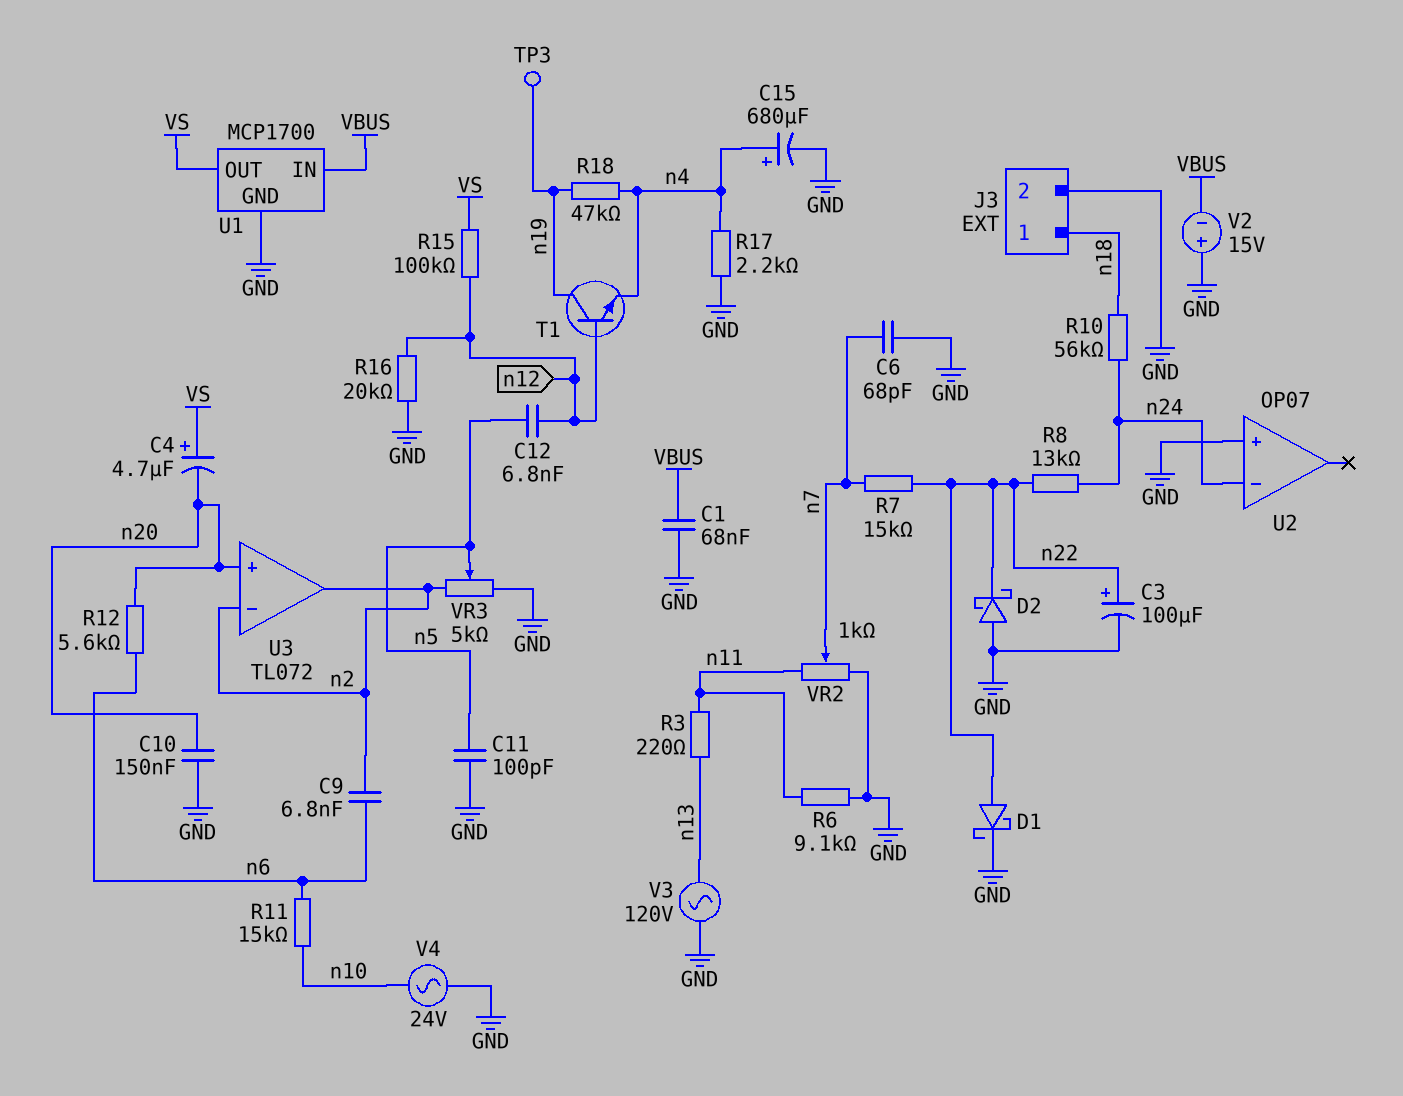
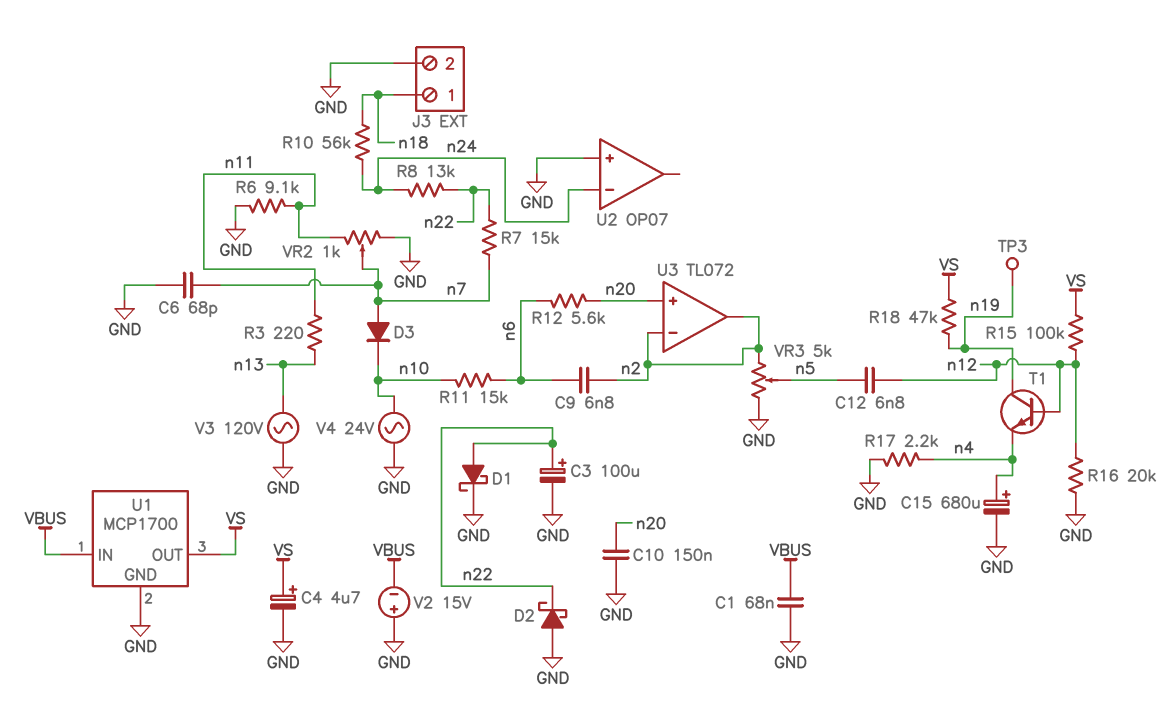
C4: 4.7uF (plus VS, minus n20) -> 4.7uF (plus VS, minus GND)
C11: 100pF (GND, n5) -> none
D3: none -> diode (A n7, K n10)
R18: 47k (n4, n19) -> 47k (VS, n19)

